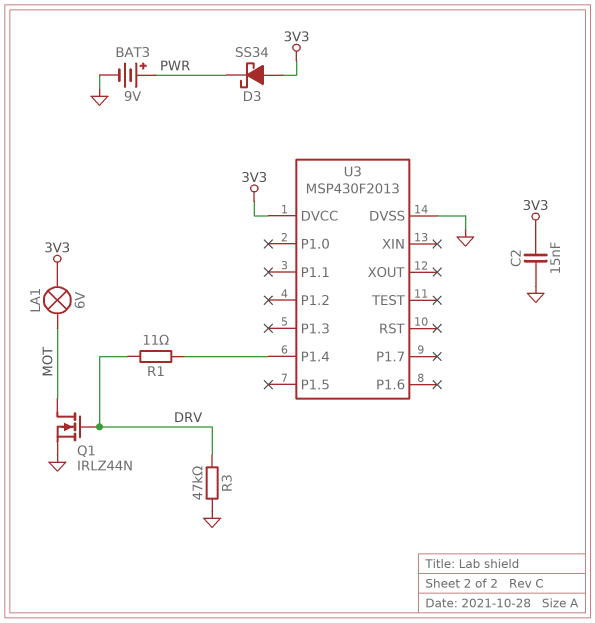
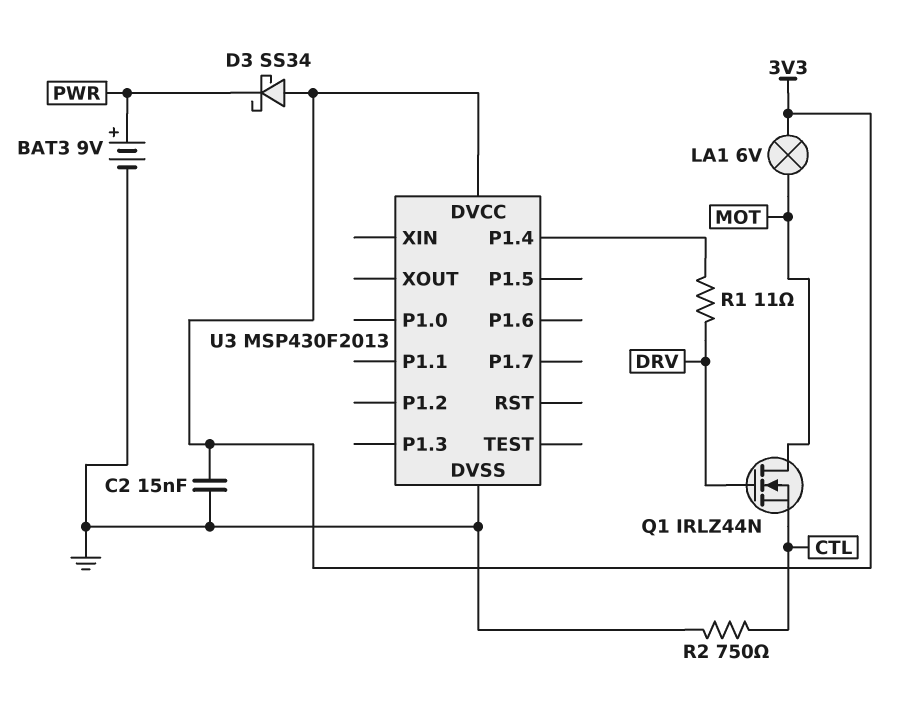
Q1: NMOS IRLZ44N (G DRV, D MOT, S GND) -> NMOS IRLZ44N (G DRV, D MOT, S CTL)
R2: none -> 750 (CTL, GND)
R3: 47k (DRV, GND) -> none

